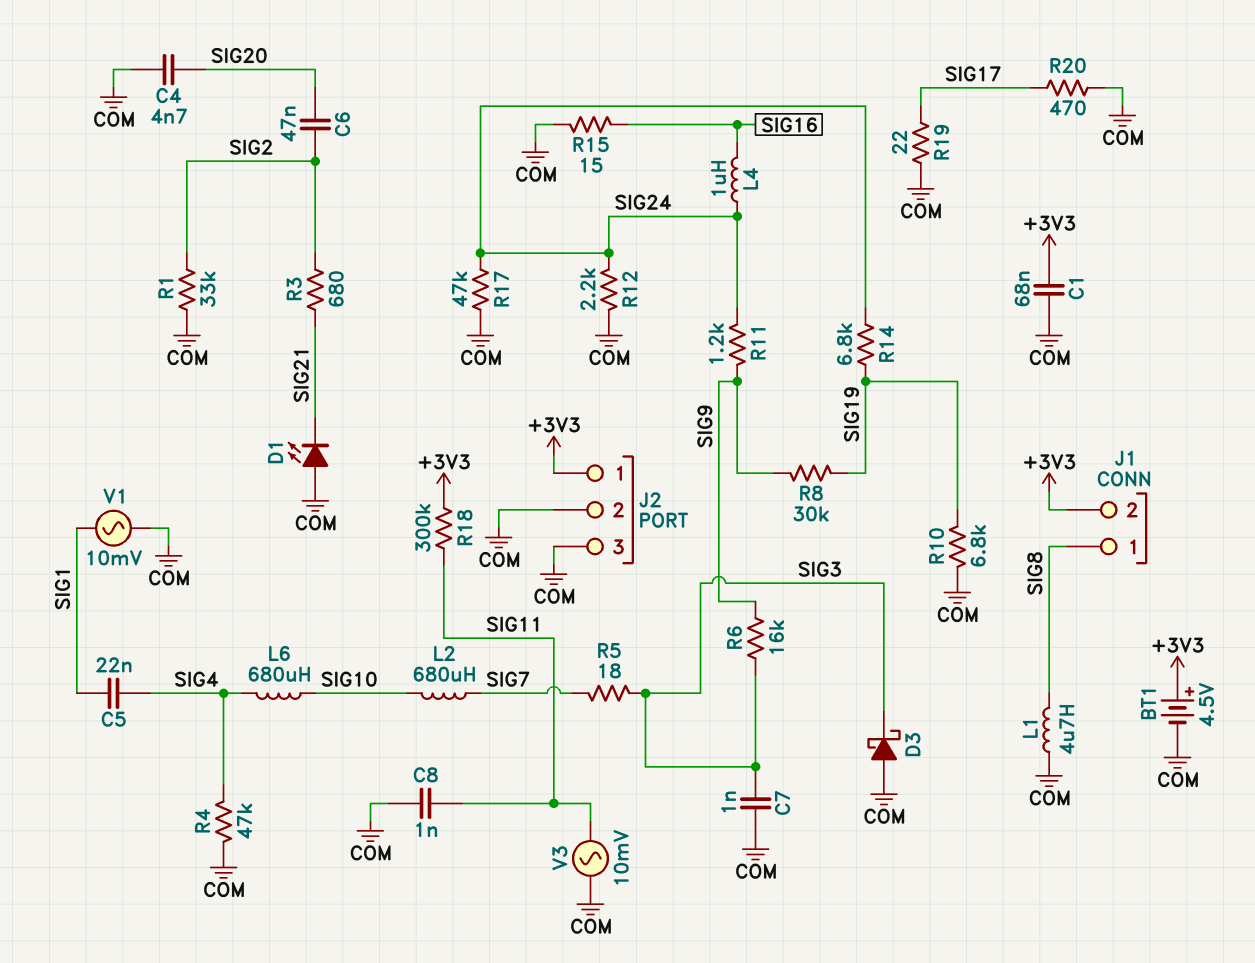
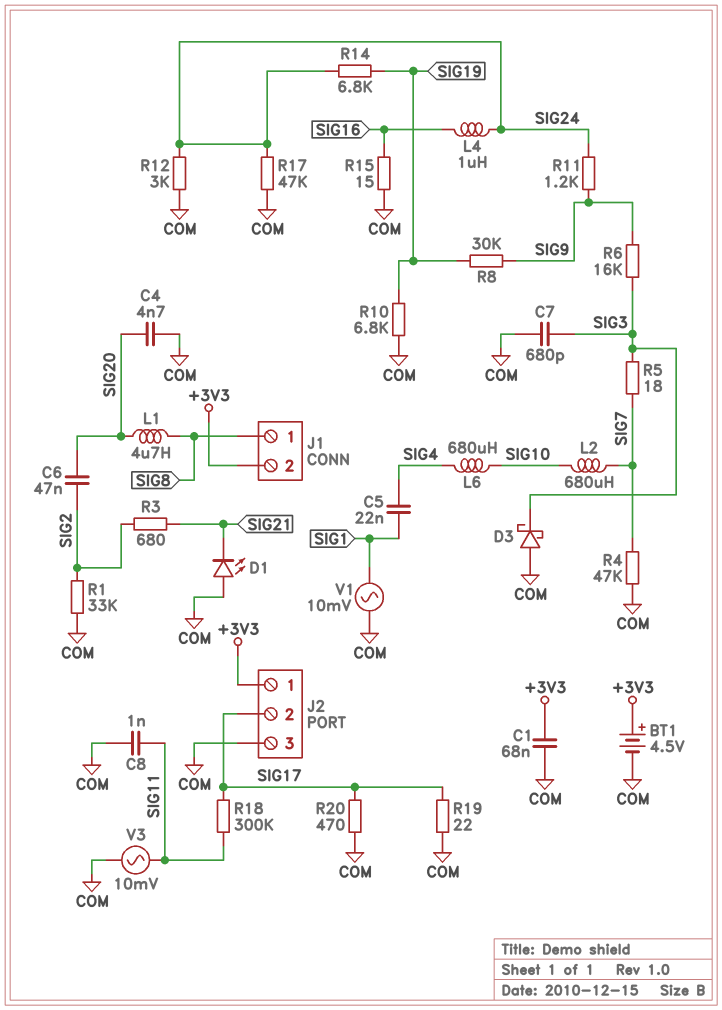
C7: 1nF (COM, SIG3) -> 680pF (COM, SIG3)
J2 pin 2: COM -> SIG17
L1: 4.7uH (COM, SIG8) -> 4.7uH (SIG8, SIG20)
R4: 47k (COM, SIG4) -> 47k (COM, SIG7)
R12: 2.2k (COM, SIG24) -> 3k (COM, SIG24)
R18: 300k (+3V3, SIG11) -> 300k (SIG11, SIG17)

